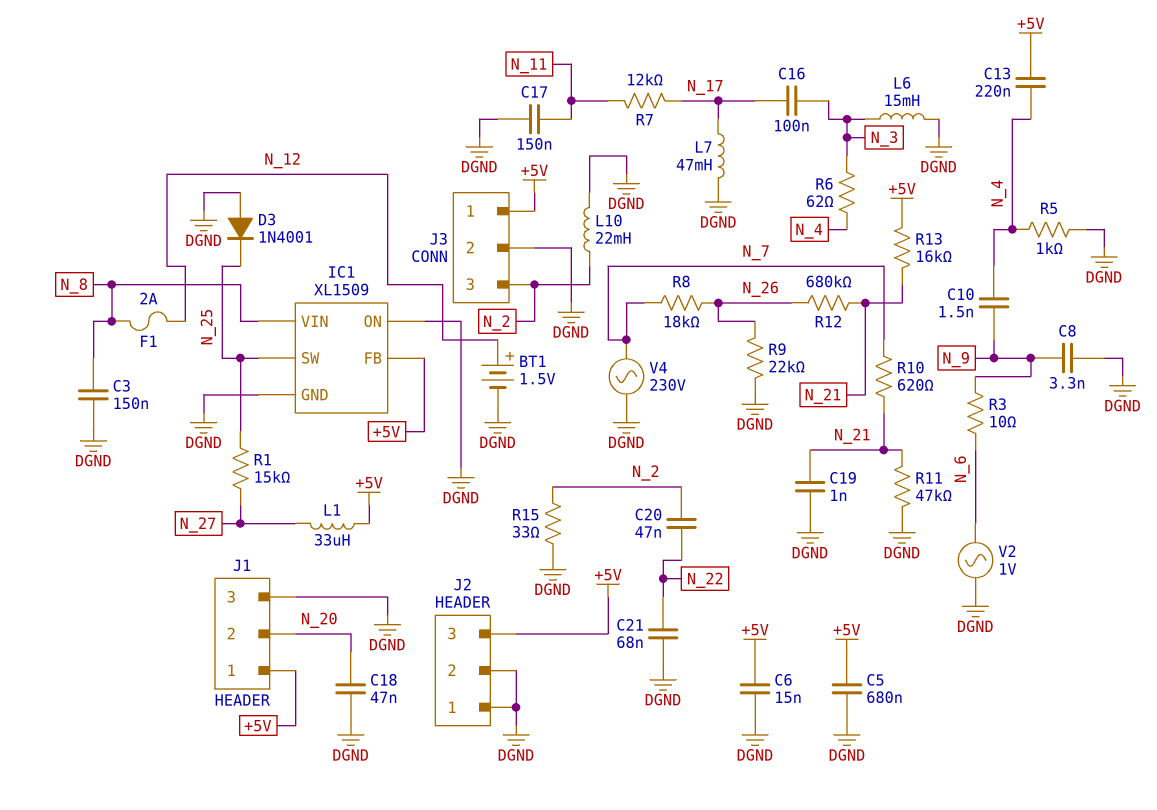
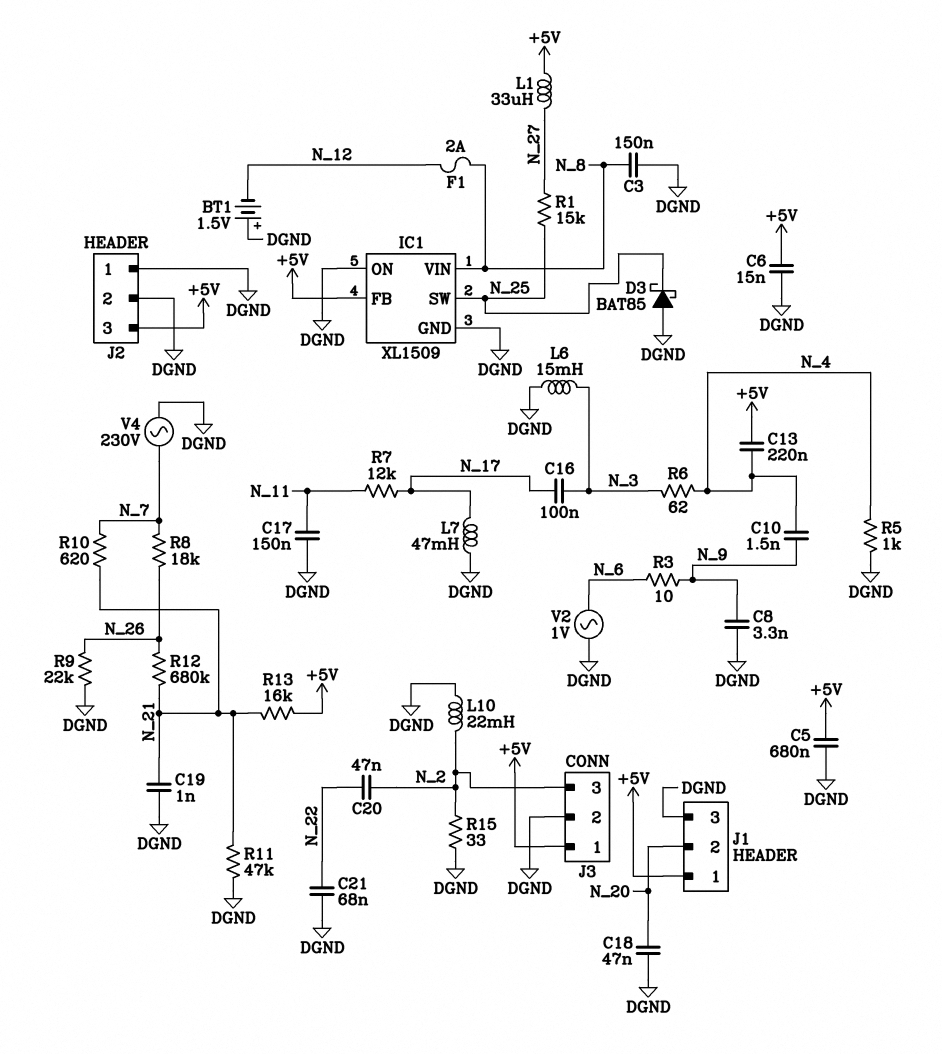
BT1: 1.5V (plus N_12, minus DGND) -> 1.5V (plus DGND, minus N_12)
D3: diode 1N4001 (A DGND, K N_25) -> schottky BAT85 (A DGND, K N_25)

